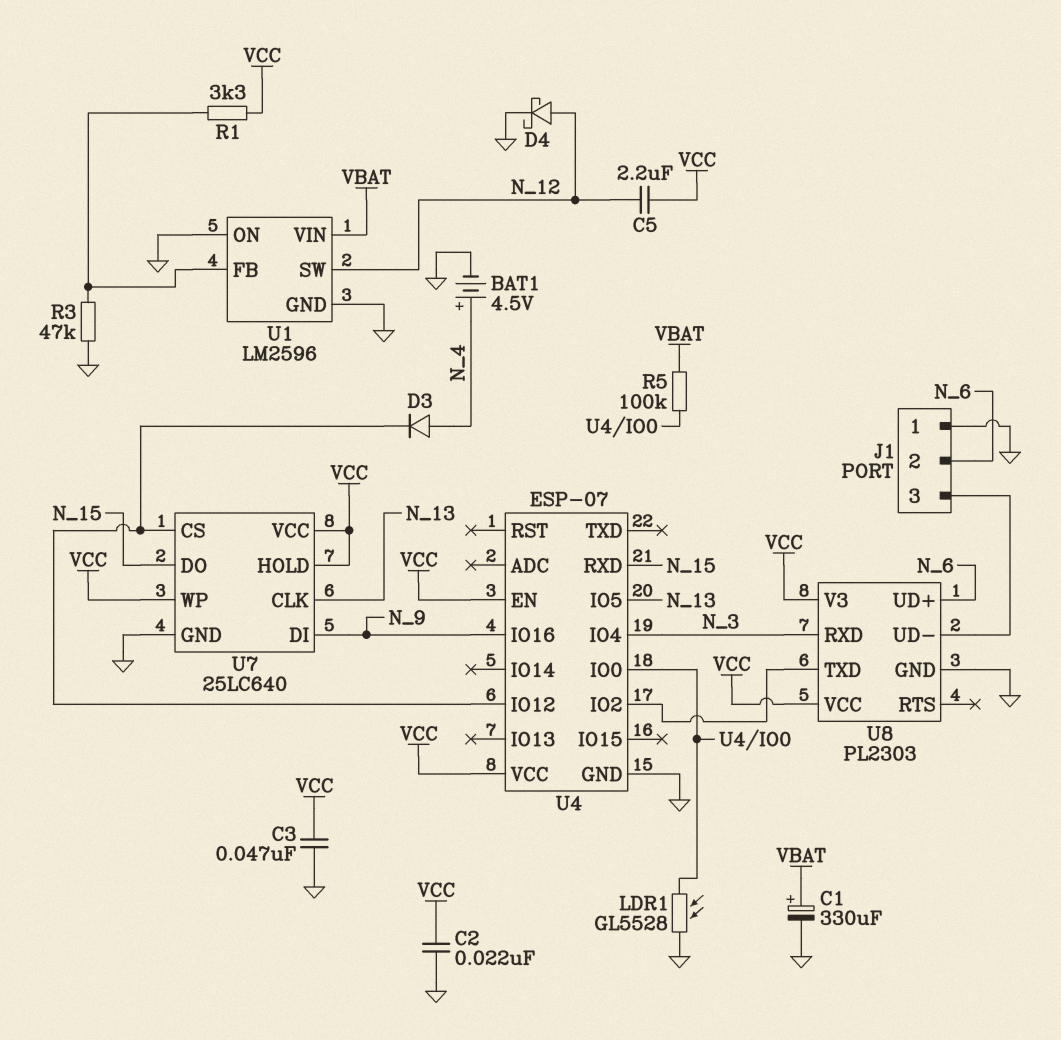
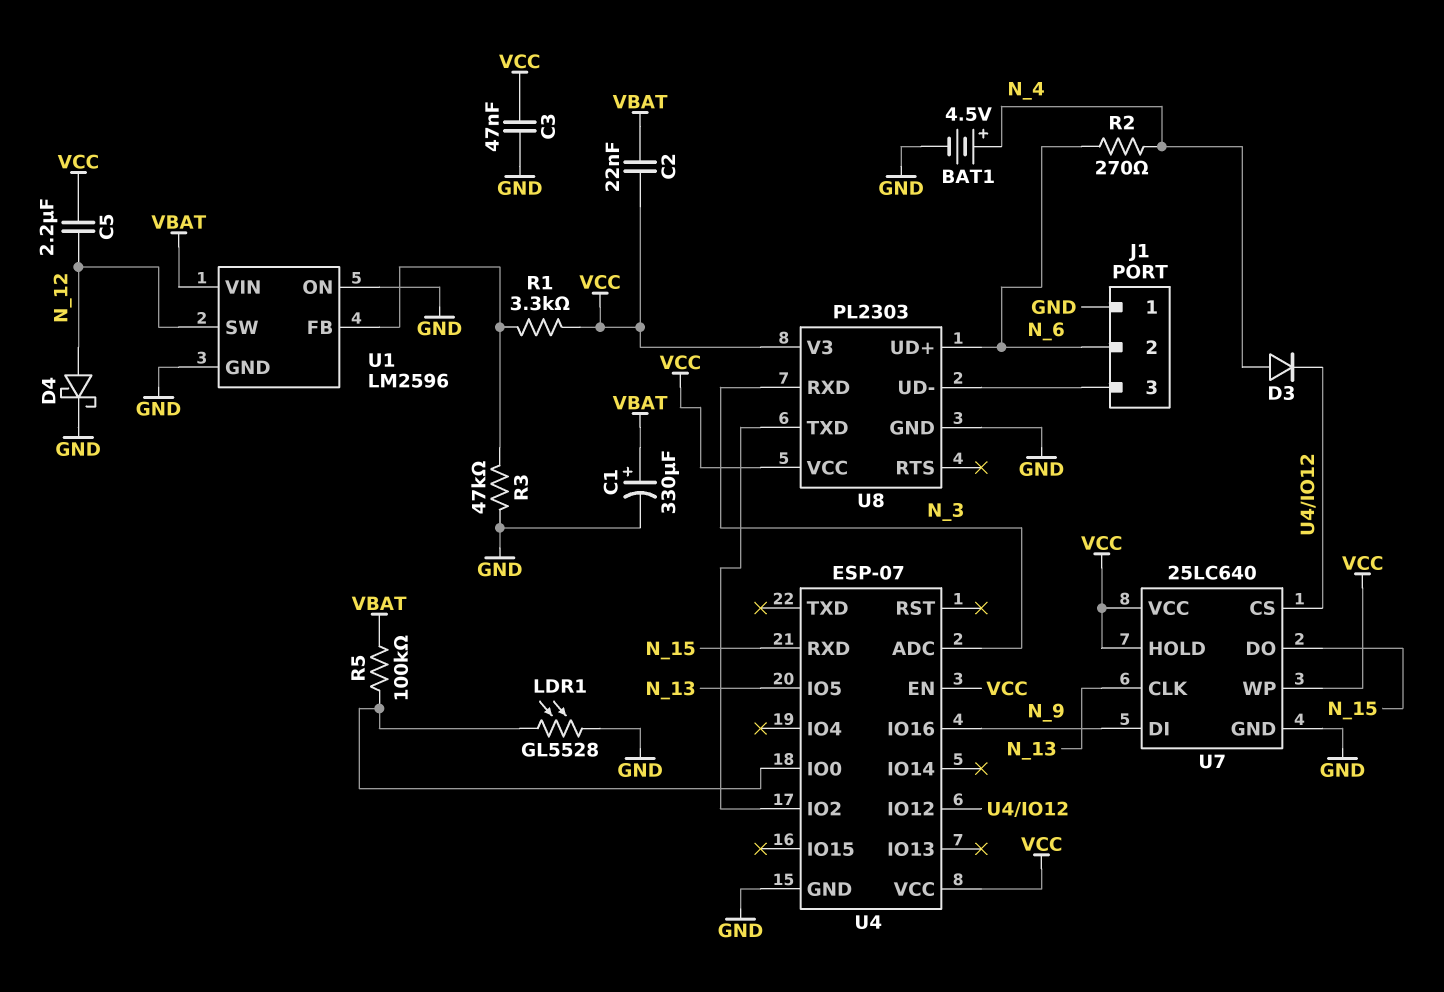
C2: 22nF (GND, VCC) -> 22nF (VBAT, VCC)
R2: none -> 270 (N_4, N_6)
U4 pin ADC: none -> N_3
U4 pin IO4: N_3 -> none

